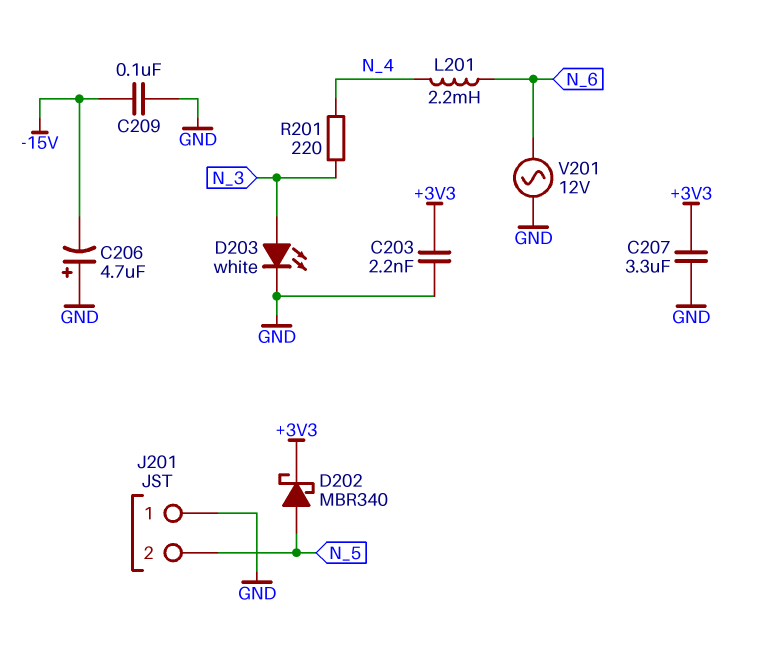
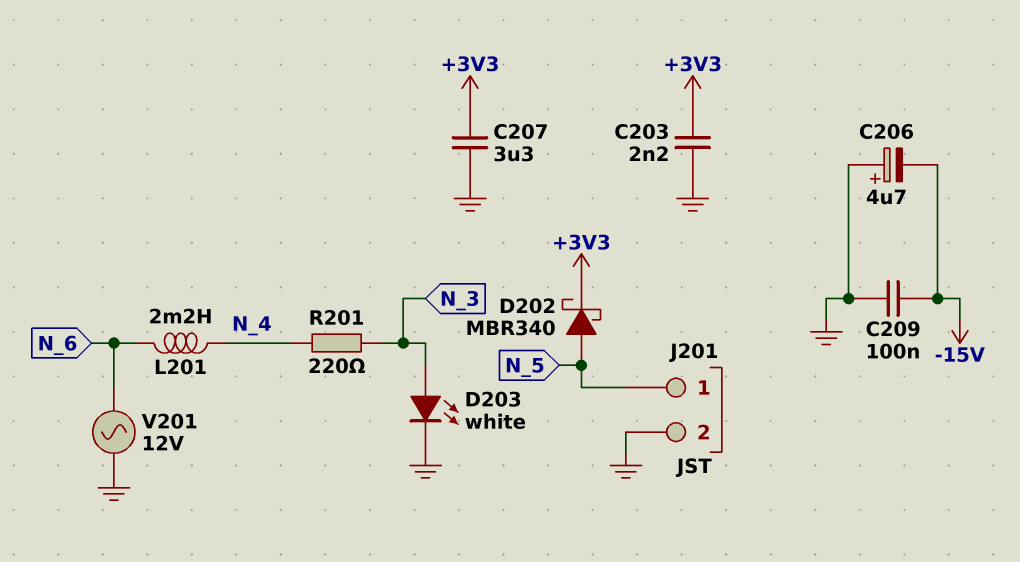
J201 pin 1: GND -> N_5
J201 pin 2: N_5 -> GND

